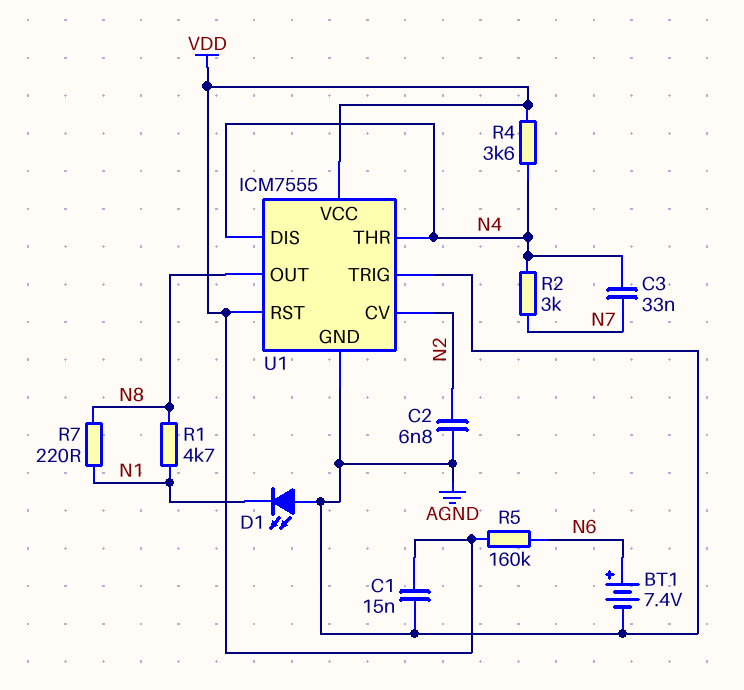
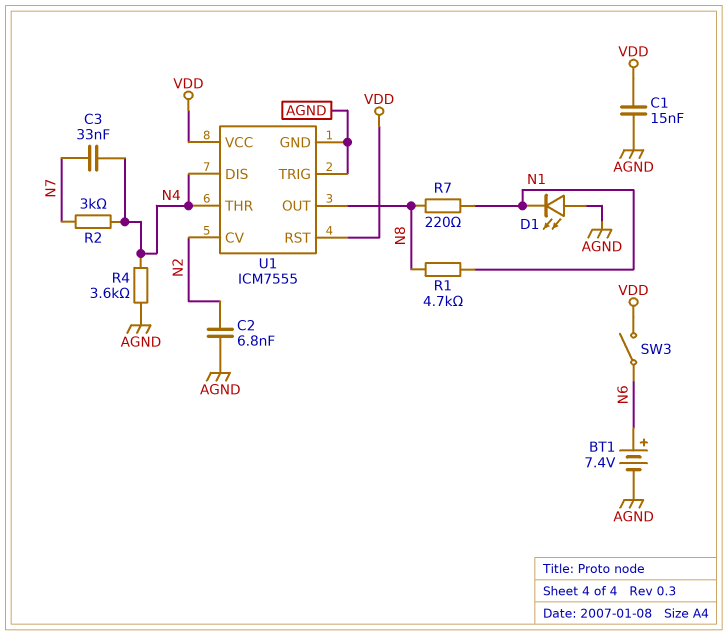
R4: 3.6k (N4, VDD) -> 3.6k (AGND, N4)
R5: 160k (N6, VDD) -> none
SW3: none -> switch (N6, VDD)

